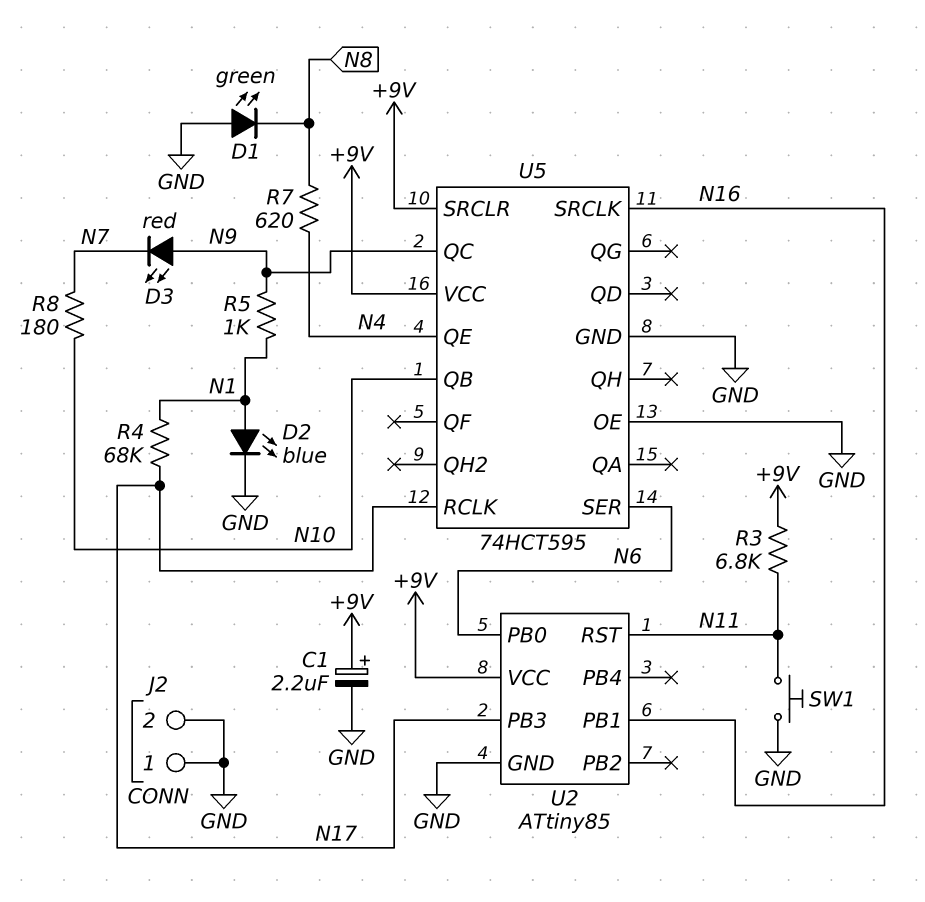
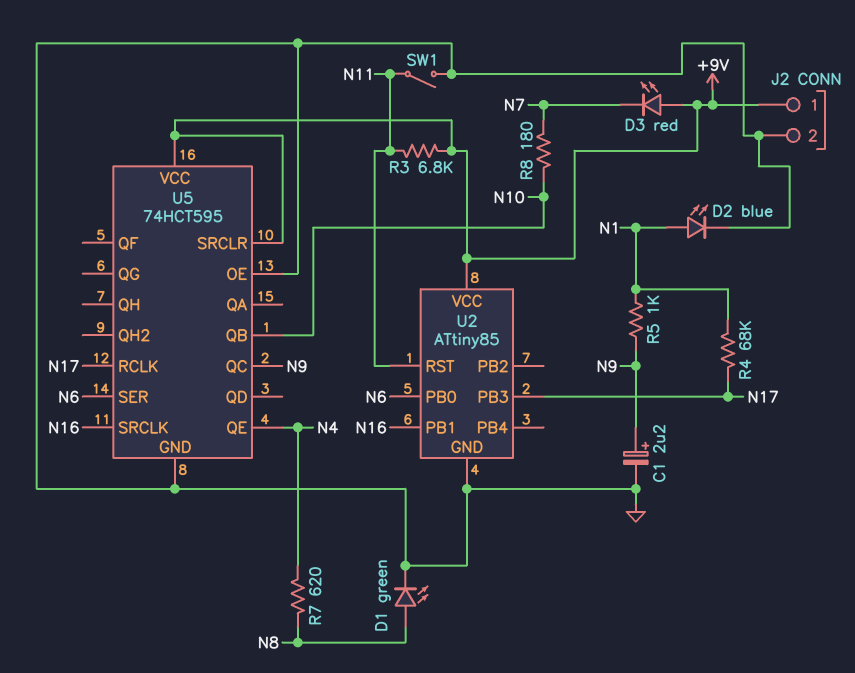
C1: 2.2uF (plus +9V, minus GND) -> 2.2uF (plus N9, minus GND)
D1: LED green (A GND, K N8) -> LED green (A N8, K GND)
D3: LED red (A N9, K N7) -> LED red (A +9V, K N7)
J2 pin 1: GND -> +9V
SW1: button (GND, N11) -> switch (GND, N11)

